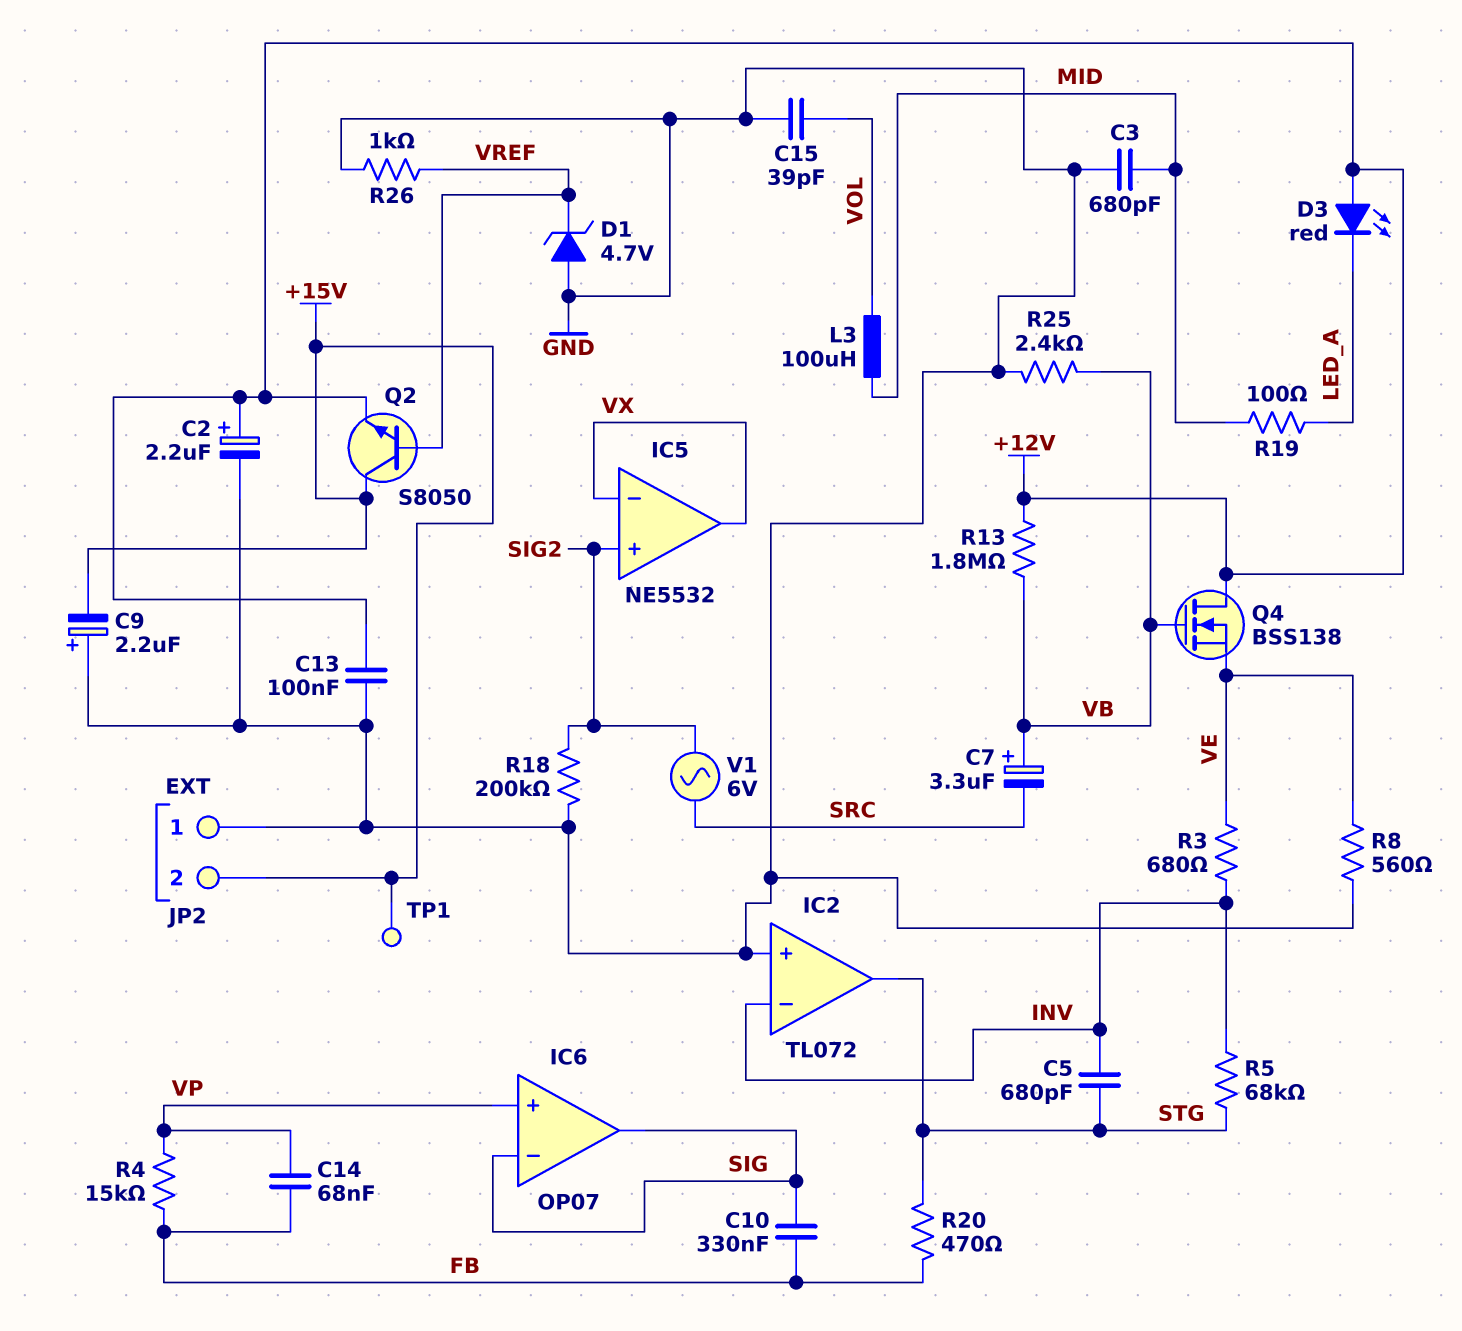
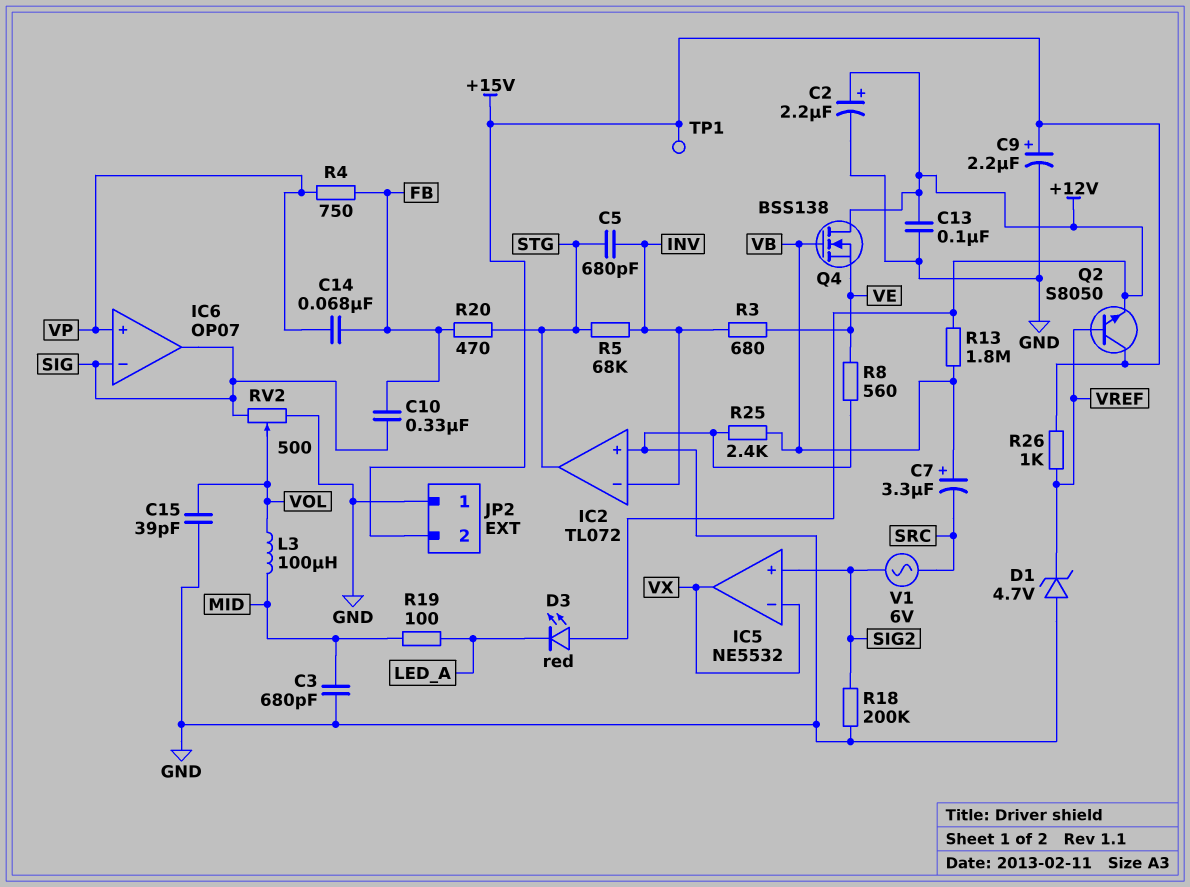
C9: 2.2uF (plus GND, minus +15V) -> 2.2uF (plus +15V, minus GND)
R4: 15k (FB, VP) -> 750 (FB, VP)
R26: 1k (GND, VREF) -> 1k (+15V, VREF)
RV2: none -> 500 (GND, SIG, wiper VOL)

